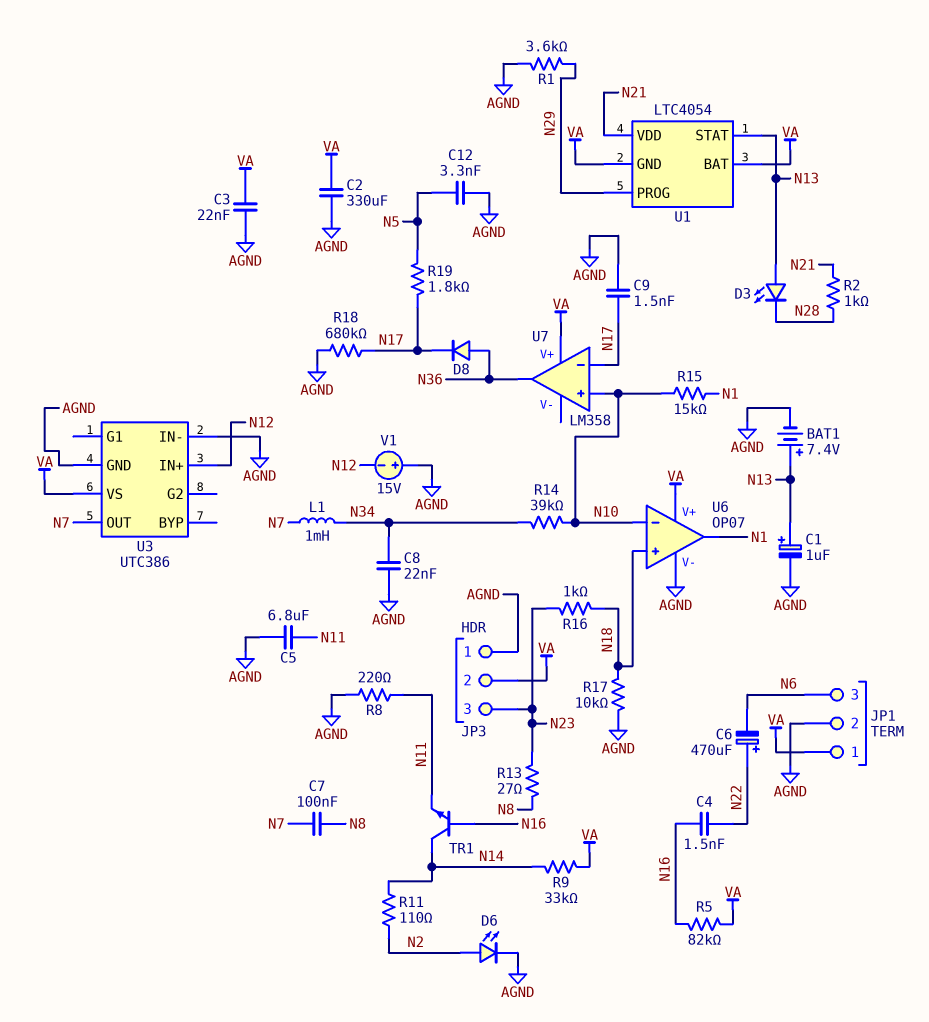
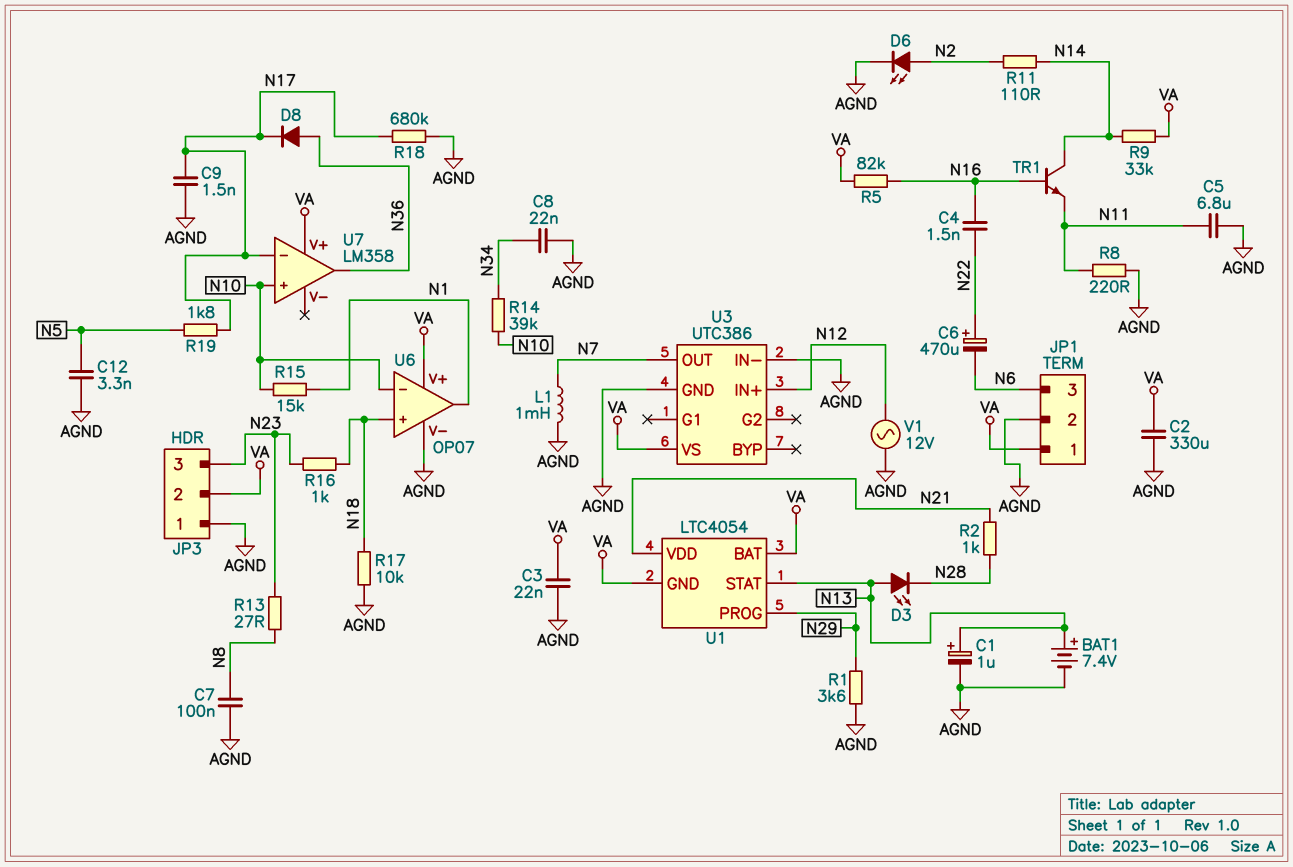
C7: 100nF (N7, N8) -> 100nF (AGND, N8)
L1: 1mH (N7, N34) -> 1mH (AGND, N7)
V1: 15V (plus AGND, minus N12) -> AC 12V (AGND, N12)

